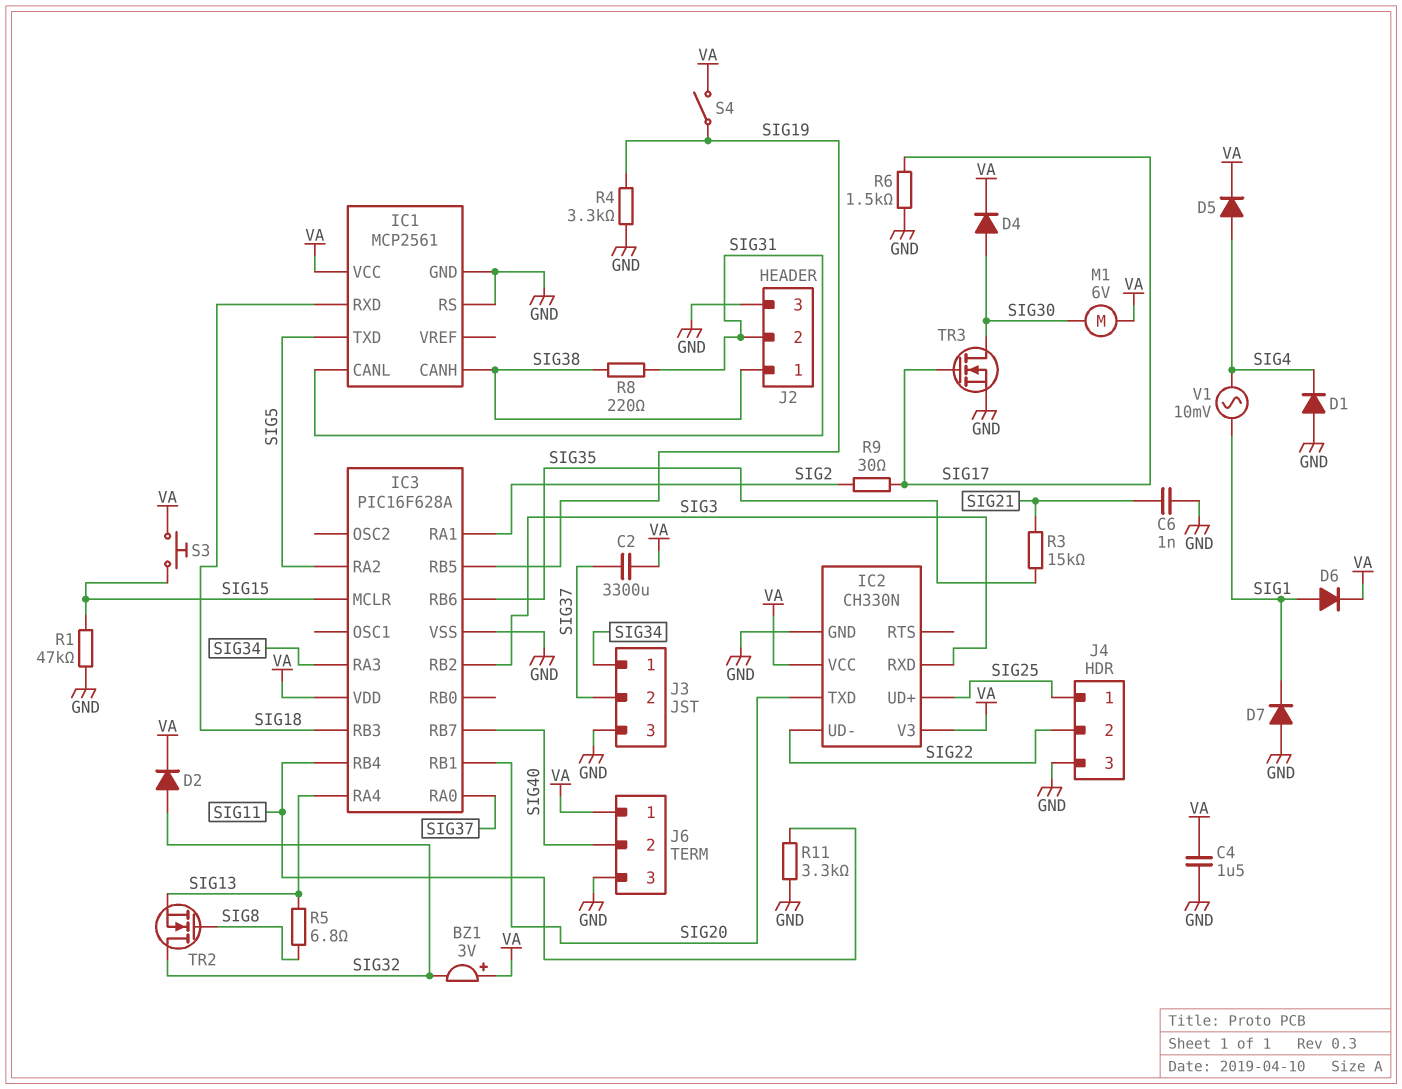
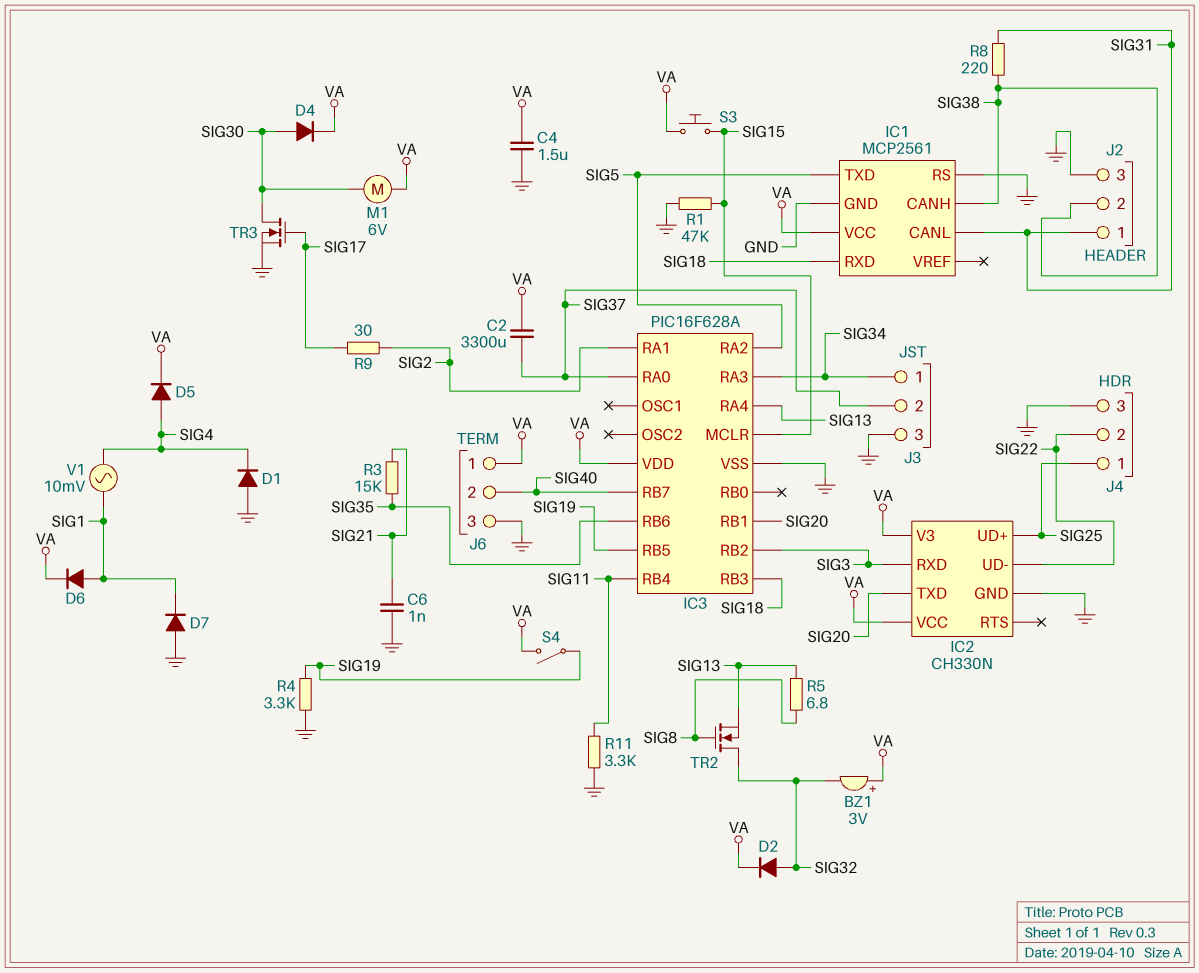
J2 pin 1: SIG38 -> SIG31
J2 pin 2: SIG31 -> SIG38
R6: 1.5k (GND, SIG17) -> none

